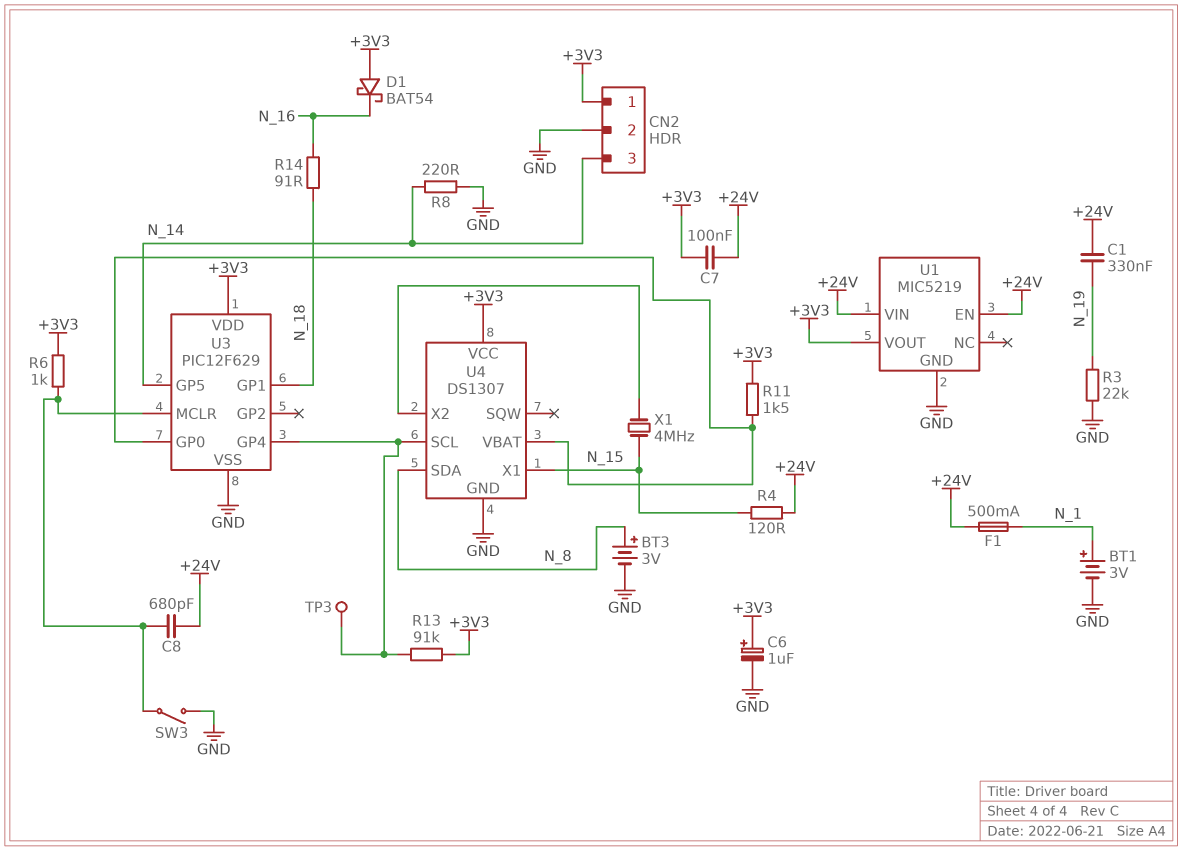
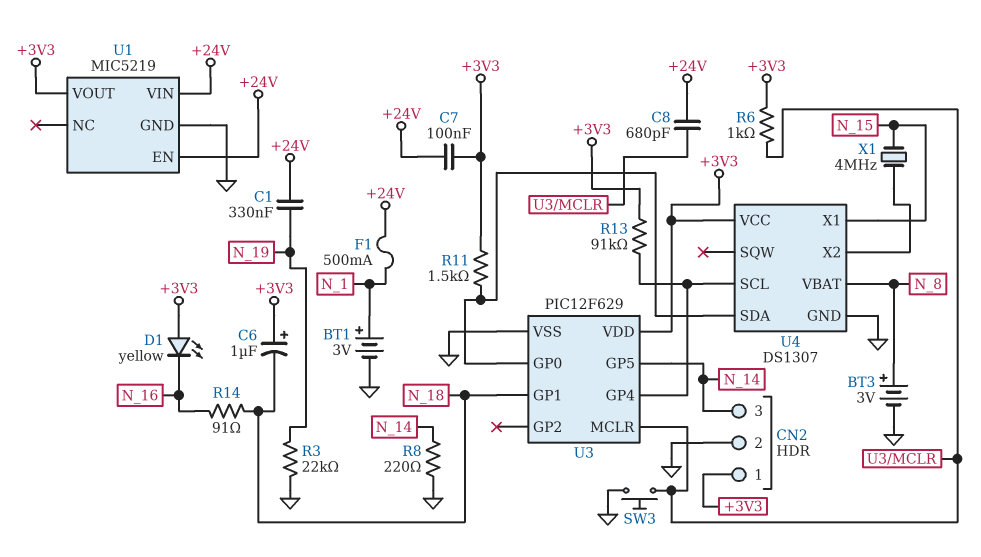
C6: 1uF (plus +3V3, minus GND) -> 1uF (plus +3V3, minus N_18)
D1: schottky BAT54 (A +3V3, K N_16) -> LED yellow (A +3V3, K N_16)
R4: 120 (+24V, N_15) -> none
SW3: switch (GND, U3/MCLR) -> button (GND, U3/MCLR)
TP3: test point (U3/GP4) -> none
U4 pin SDA: N_8 -> U3/GP0
U4 pin VBAT: U3/GP0 -> N_8

